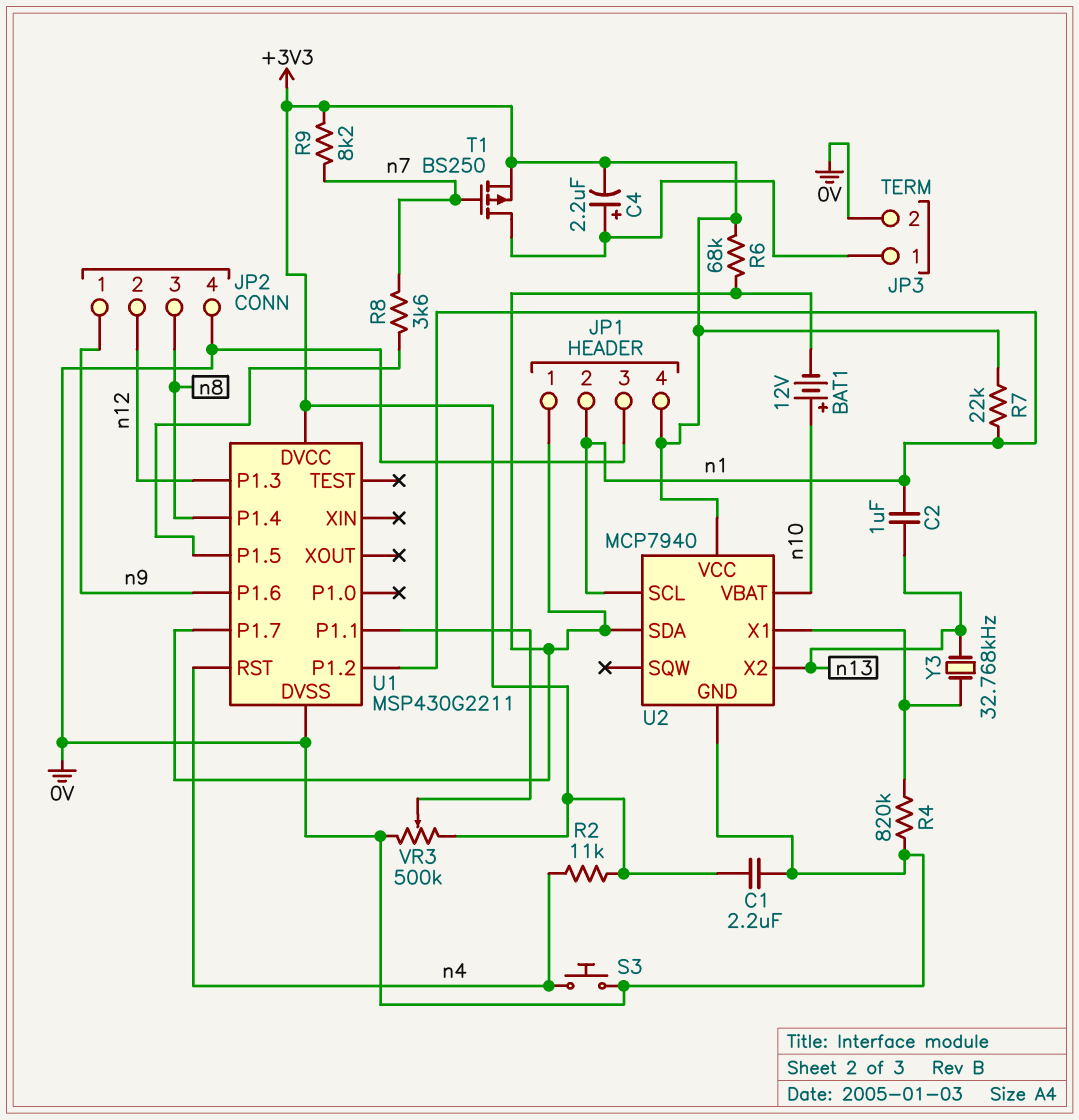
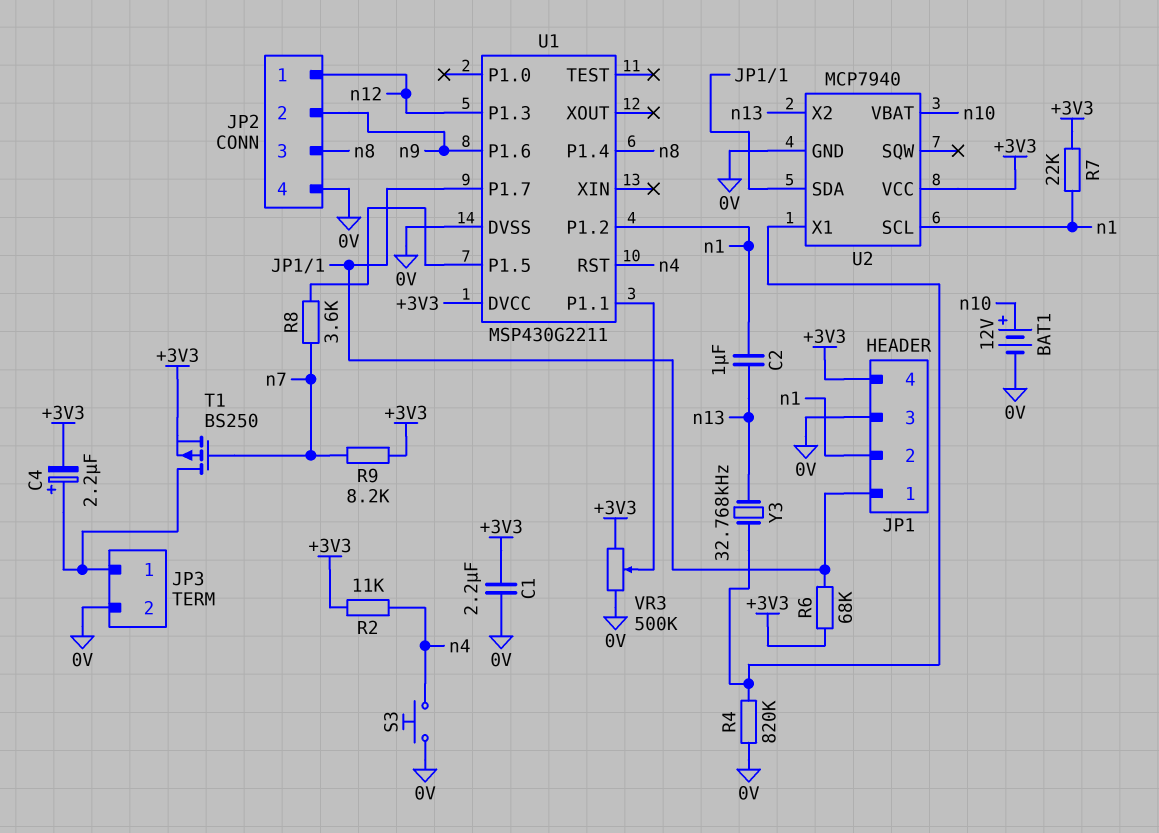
BAT1: 12V (plus n10, minus JP1/1) -> 12V (plus n10, minus 0V)
JP2 pin 1: n9 -> n12
JP2 pin 2: n12 -> n9

